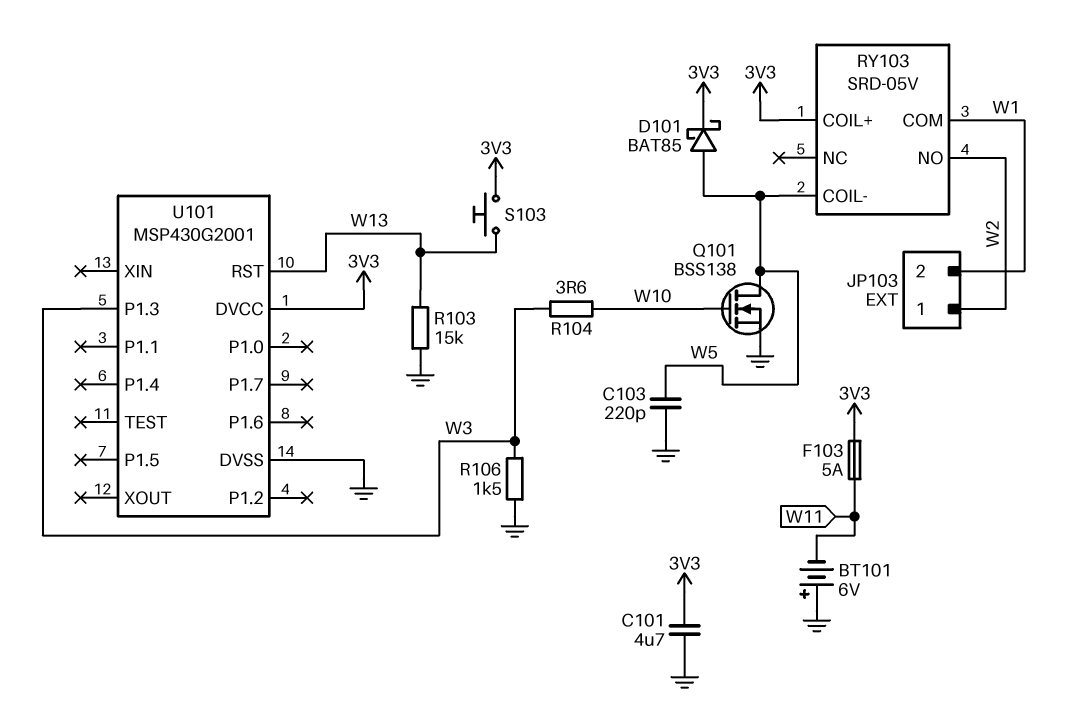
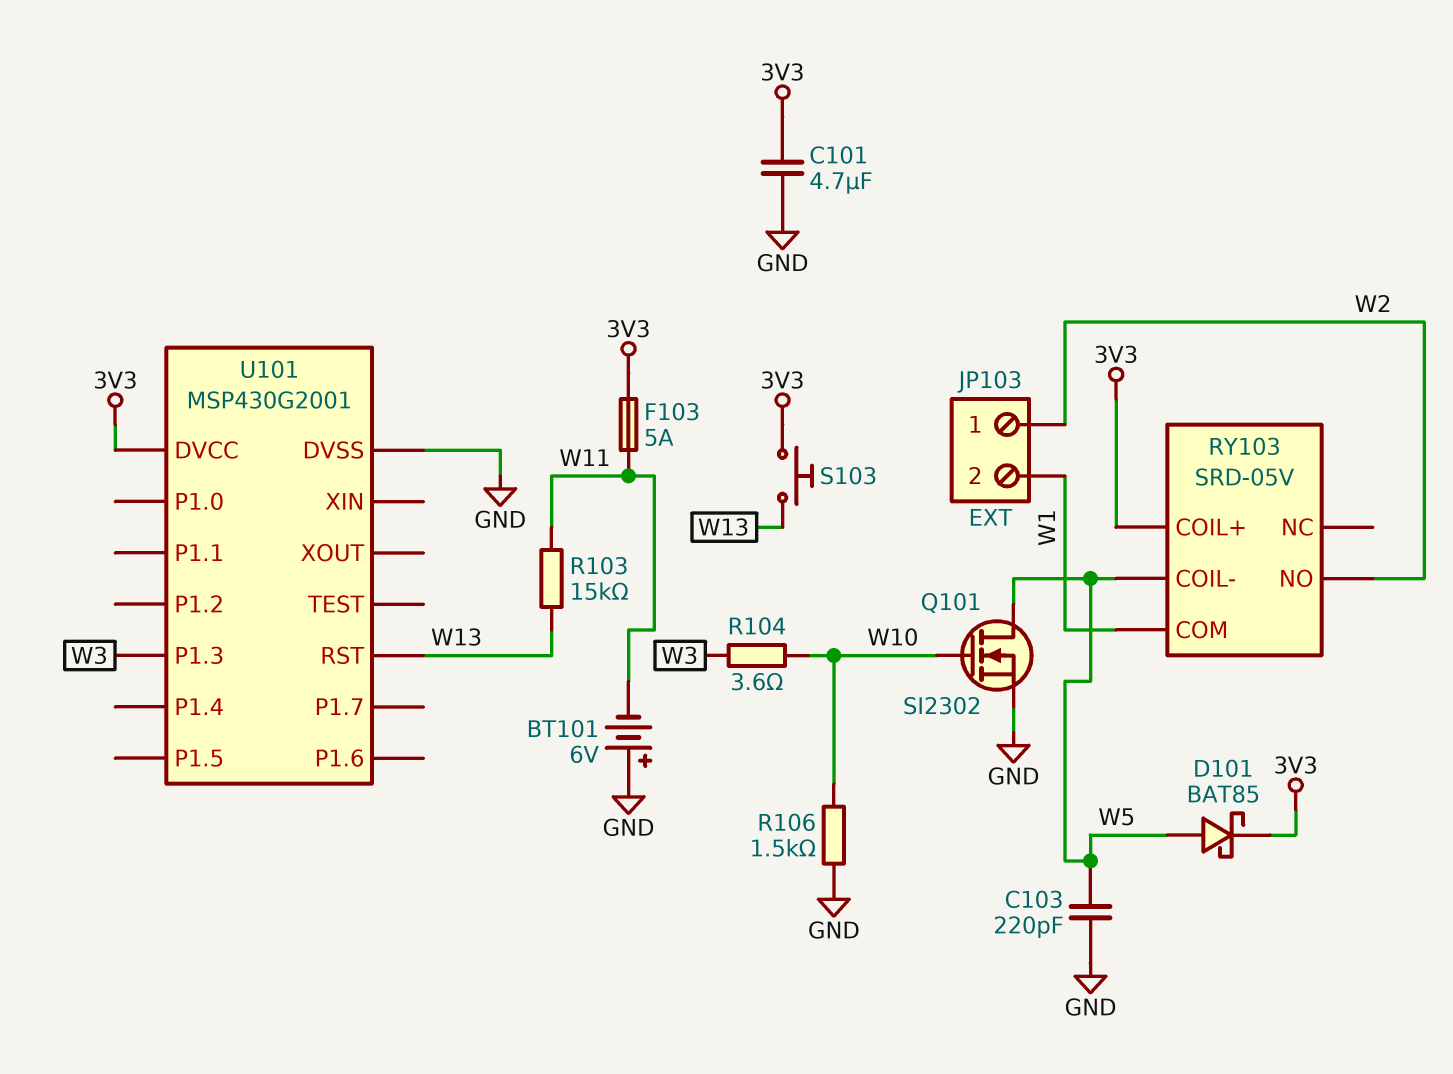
Q101: NMOS BSS138 (G W10, D W5, S GND) -> NMOS SI2302 (G W10, D W5, S GND)
R103: 15k (GND, W13) -> 15k (W11, W13)
R106: 1.5k (GND, W3) -> 1.5k (GND, W10)

